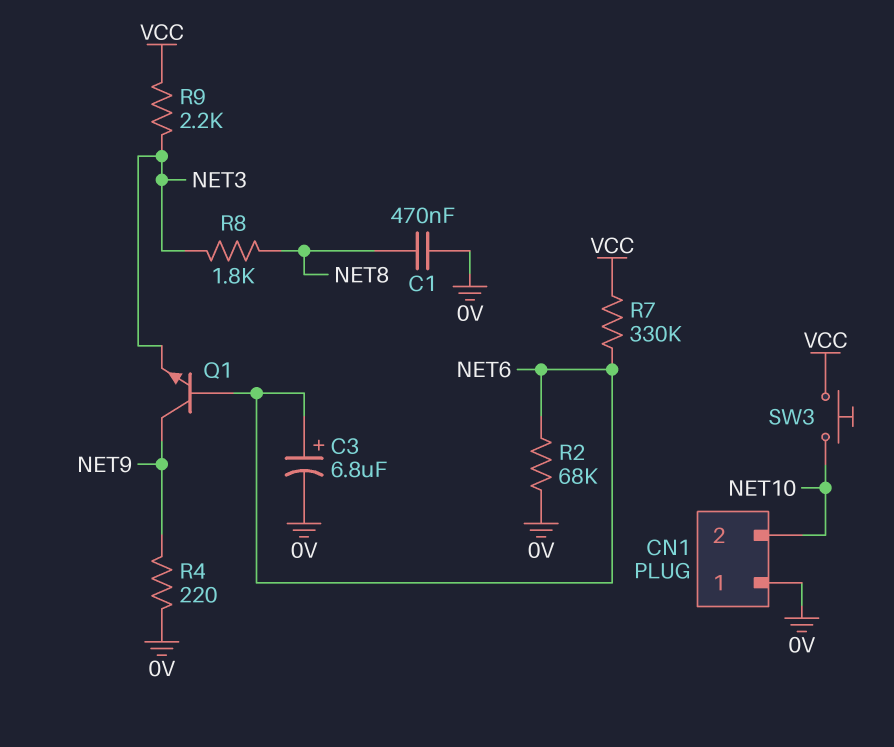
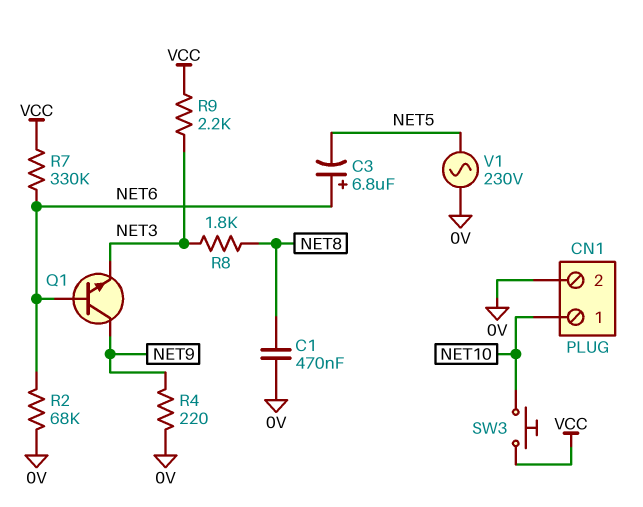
C3: 6.8uF (plus NET6, minus 0V) -> 6.8uF (plus NET6, minus NET5)
CN1 pin 1: 0V -> NET10
CN1 pin 2: NET10 -> 0V
V1: none -> AC 230V (0V, NET5)

